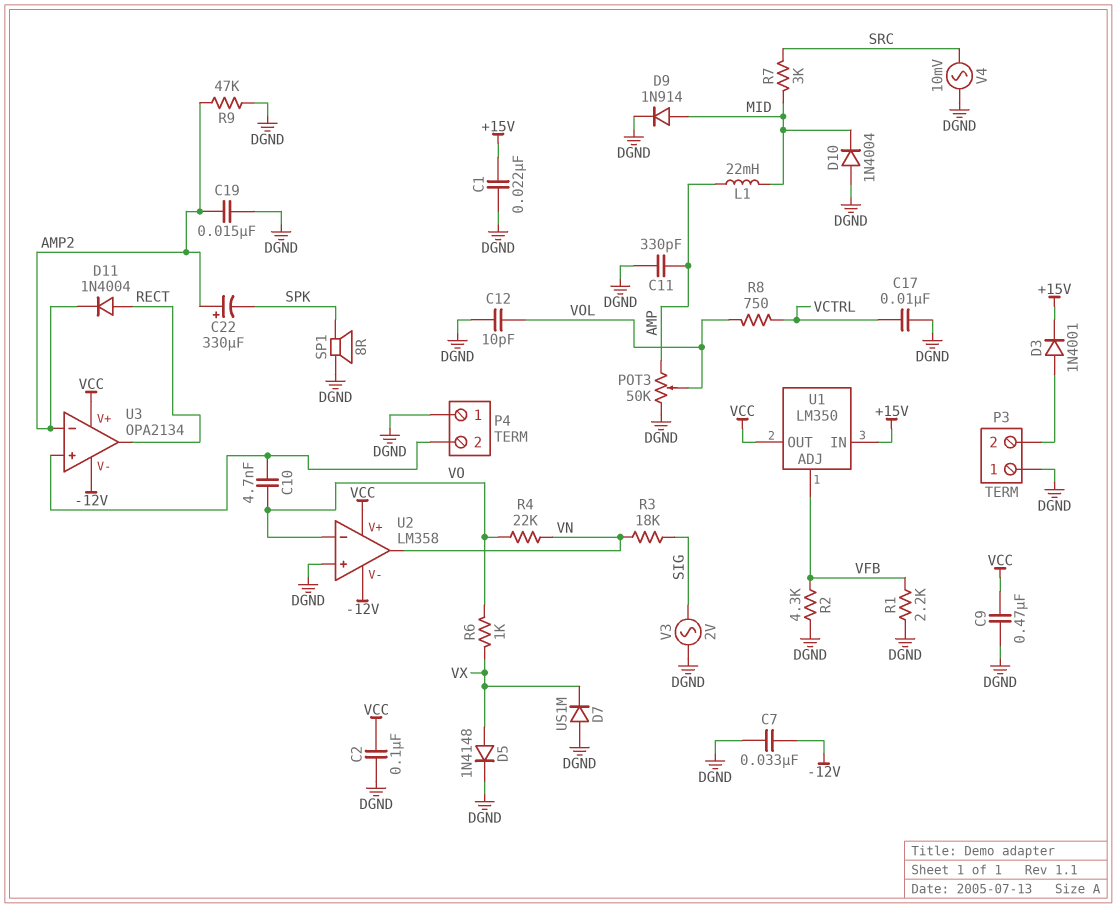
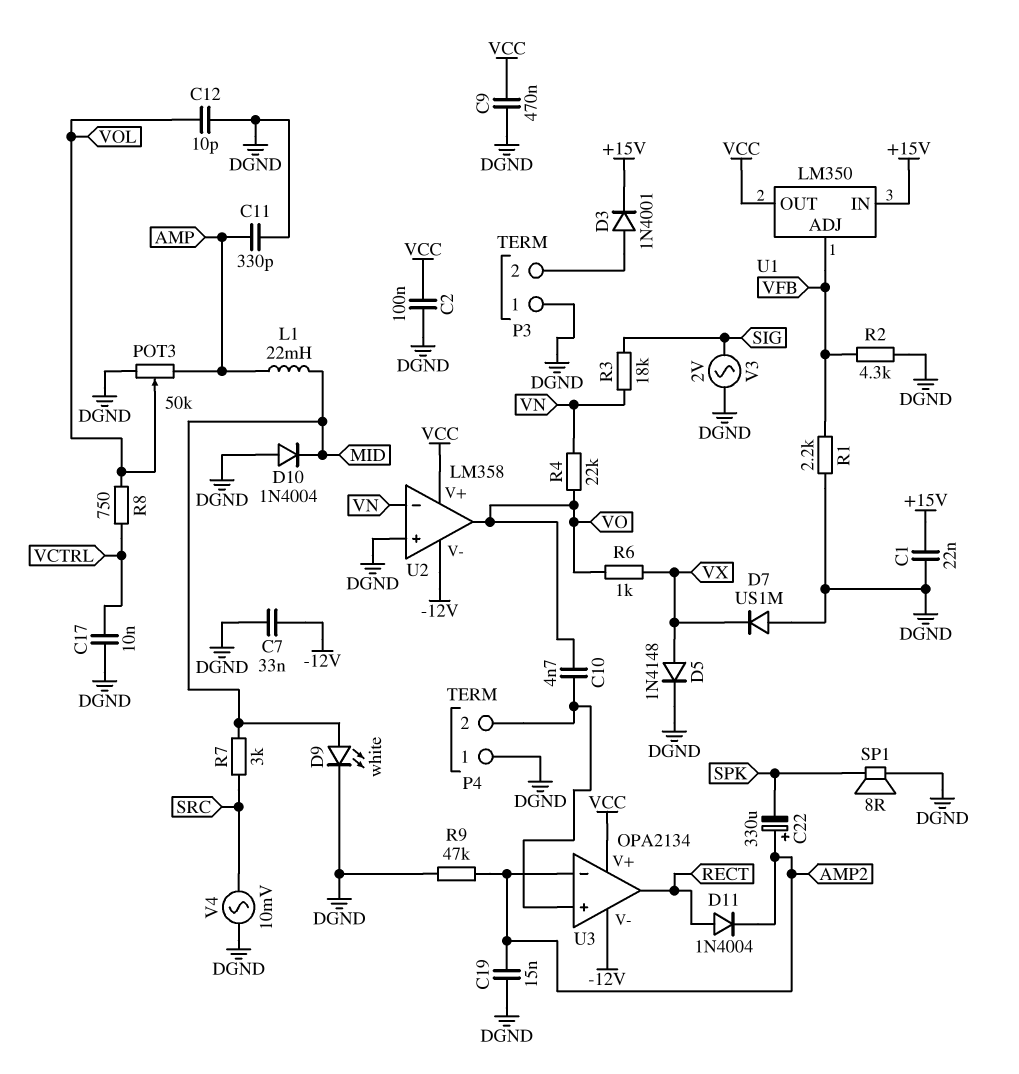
D9: diode 1N914 (A MID, K DGND) -> LED white (A MID, K DGND)
U2 pin in-: VO -> VN
U2 pin out: VN -> VO

